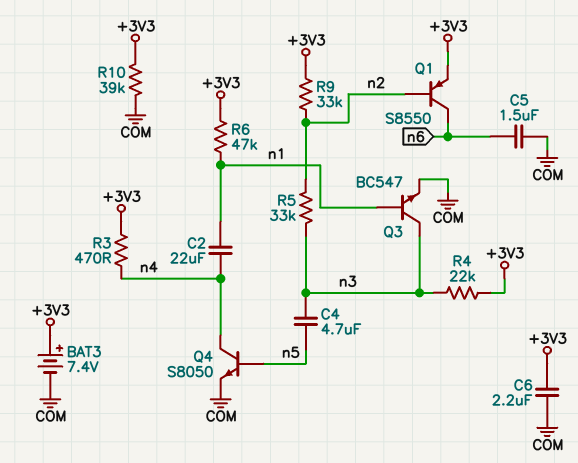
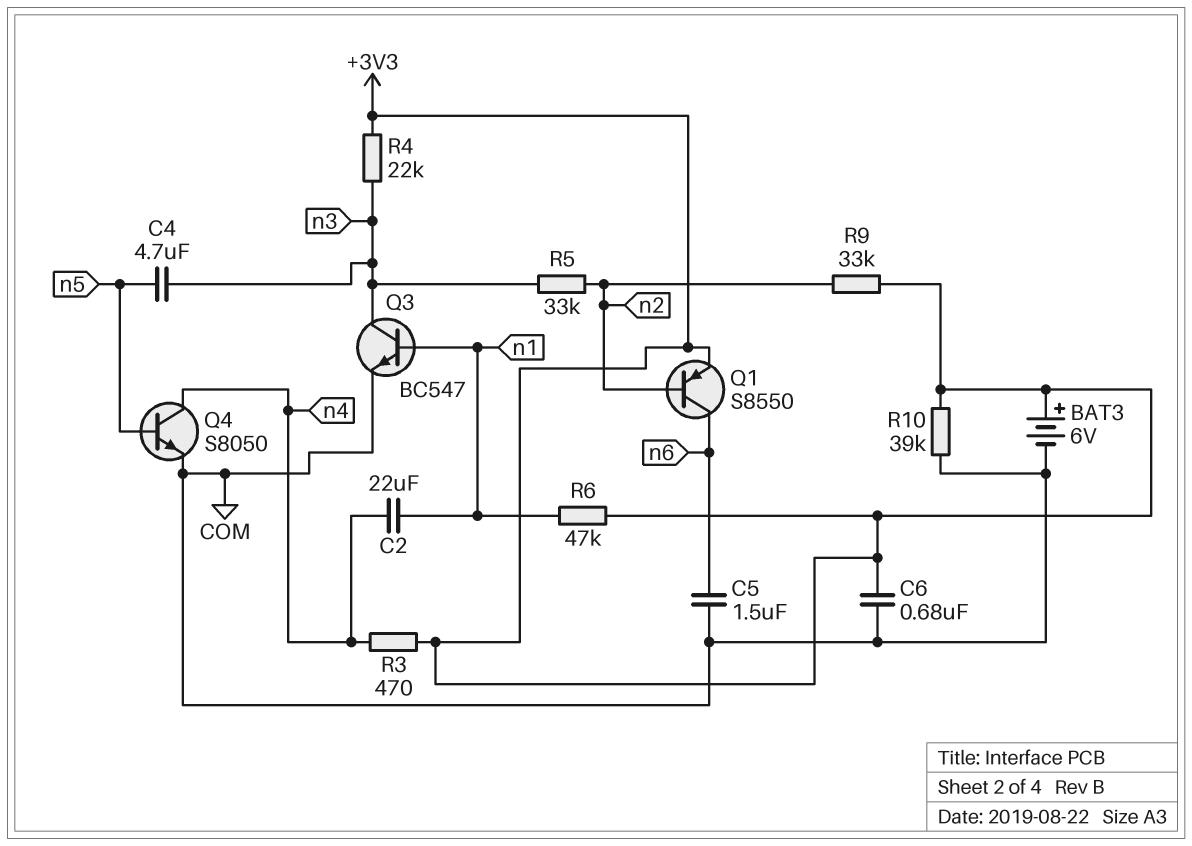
BAT3: 7.4V (plus +3V3, minus COM) -> 6V (plus +3V3, minus COM)
C6: 2.2uF (+3V3, COM) -> 680nF (+3V3, COM)

